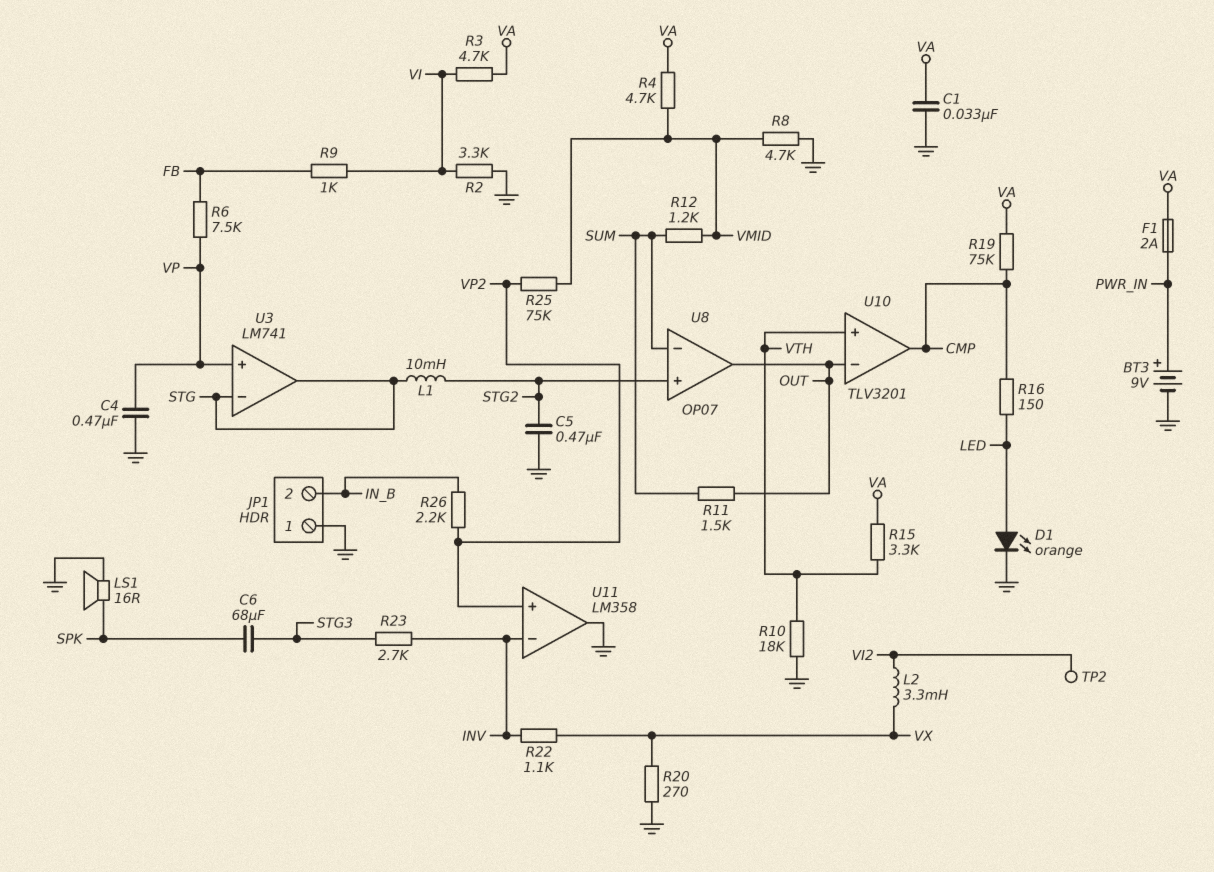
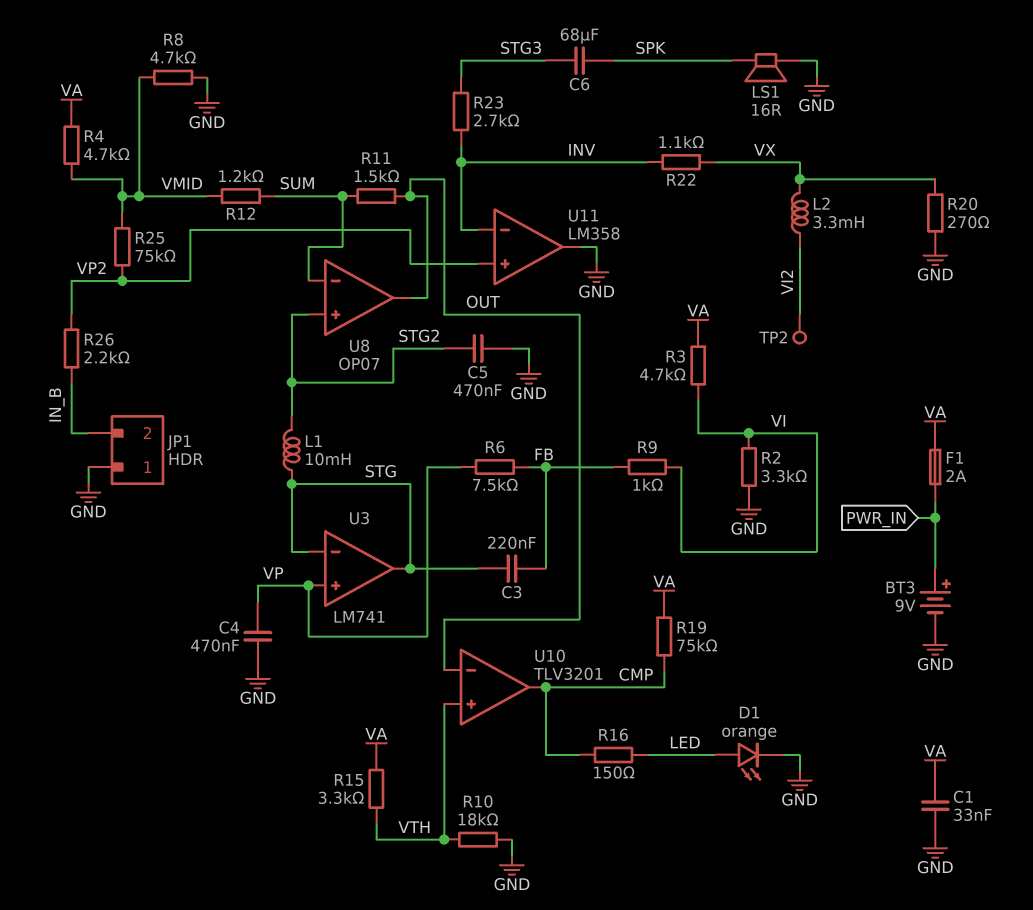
C3: none -> 220nF (FB, STG)

